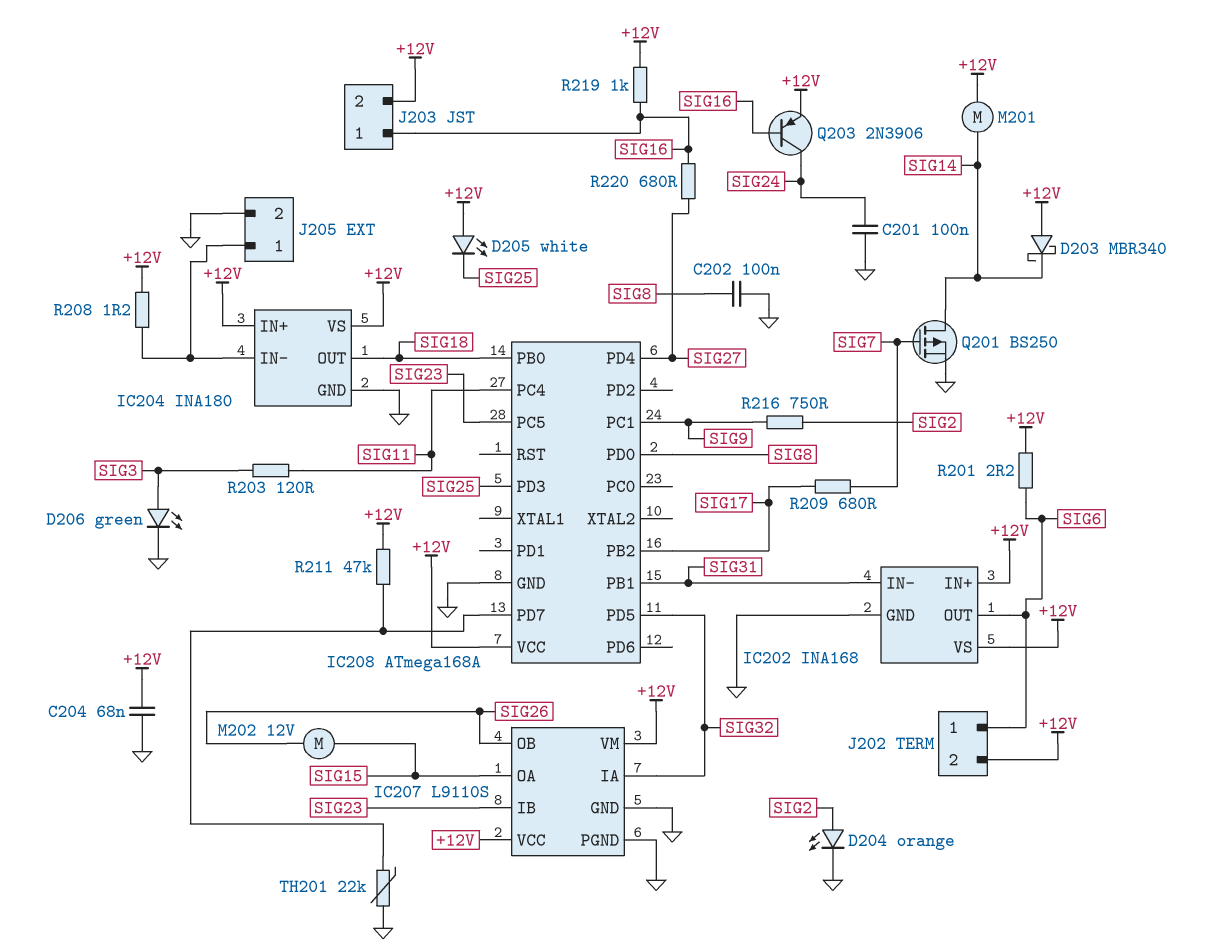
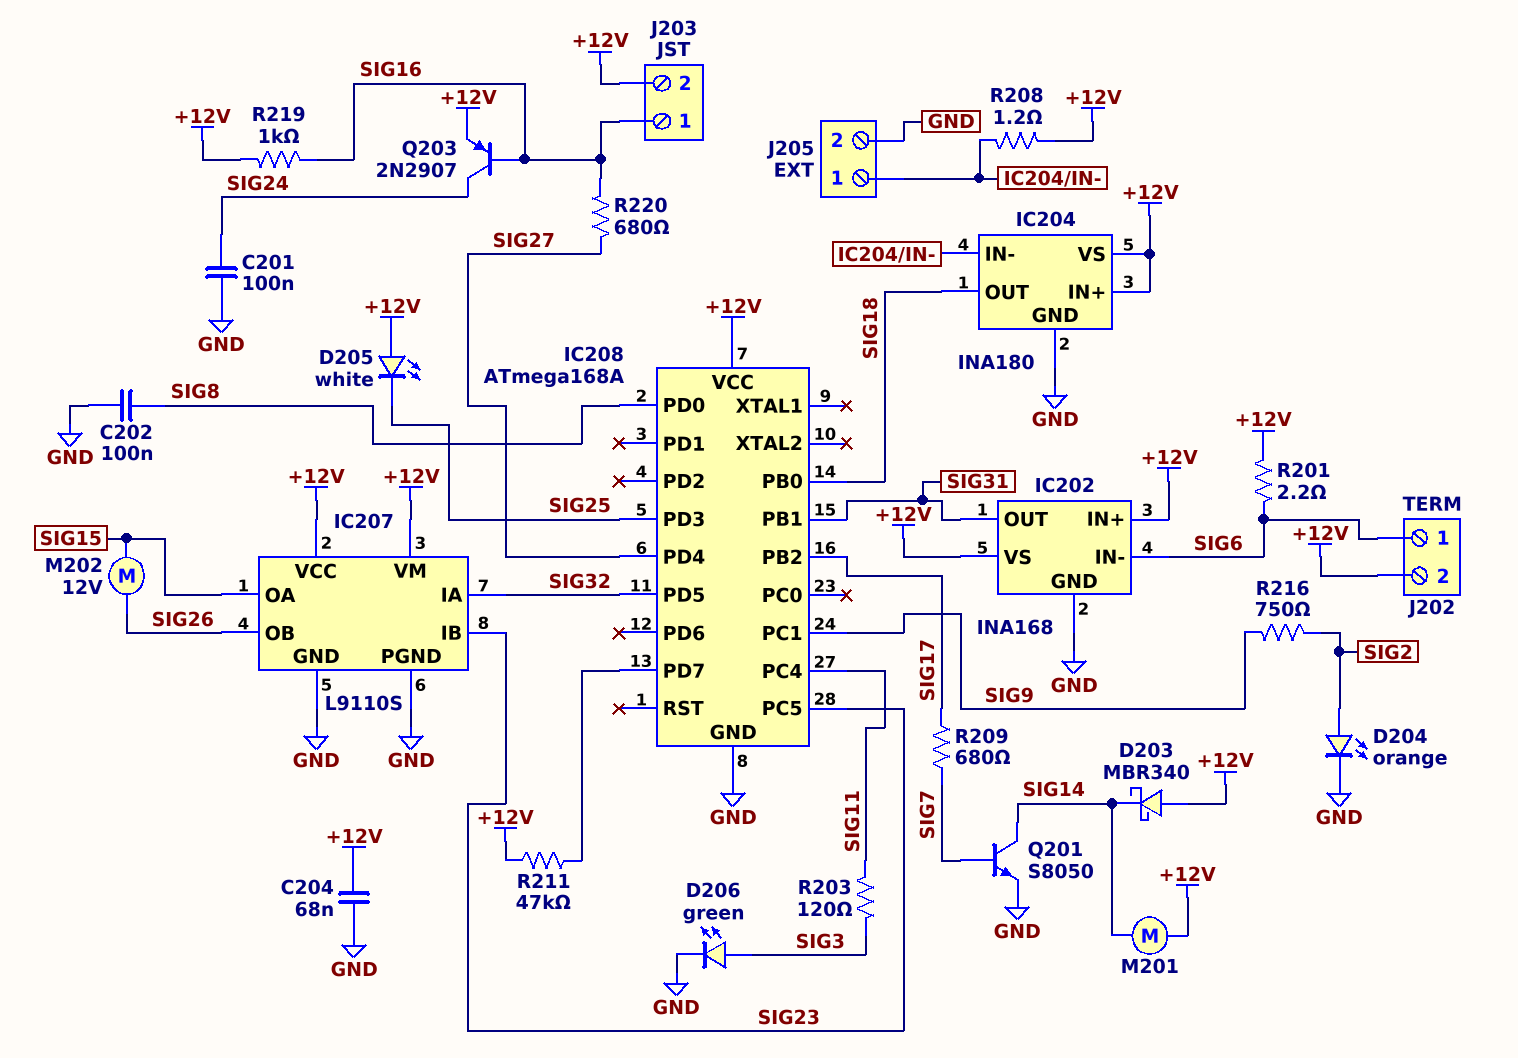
IC202 pin IN-: SIG31 -> SIG6
IC202 pin OUT: SIG6 -> SIG31
Q201: PMOS BS250 (G SIG7, D SIG14, S GND) -> NPN S8050 (B SIG7, C SIG14, E GND)
Q203: PNP 2N3906 (B SIG16, C SIG24, E +12V) -> PNP 2N2907 (B SIG16, C SIG24, E +12V)
TH201: 22k (GND, IC208/PD7) -> none

